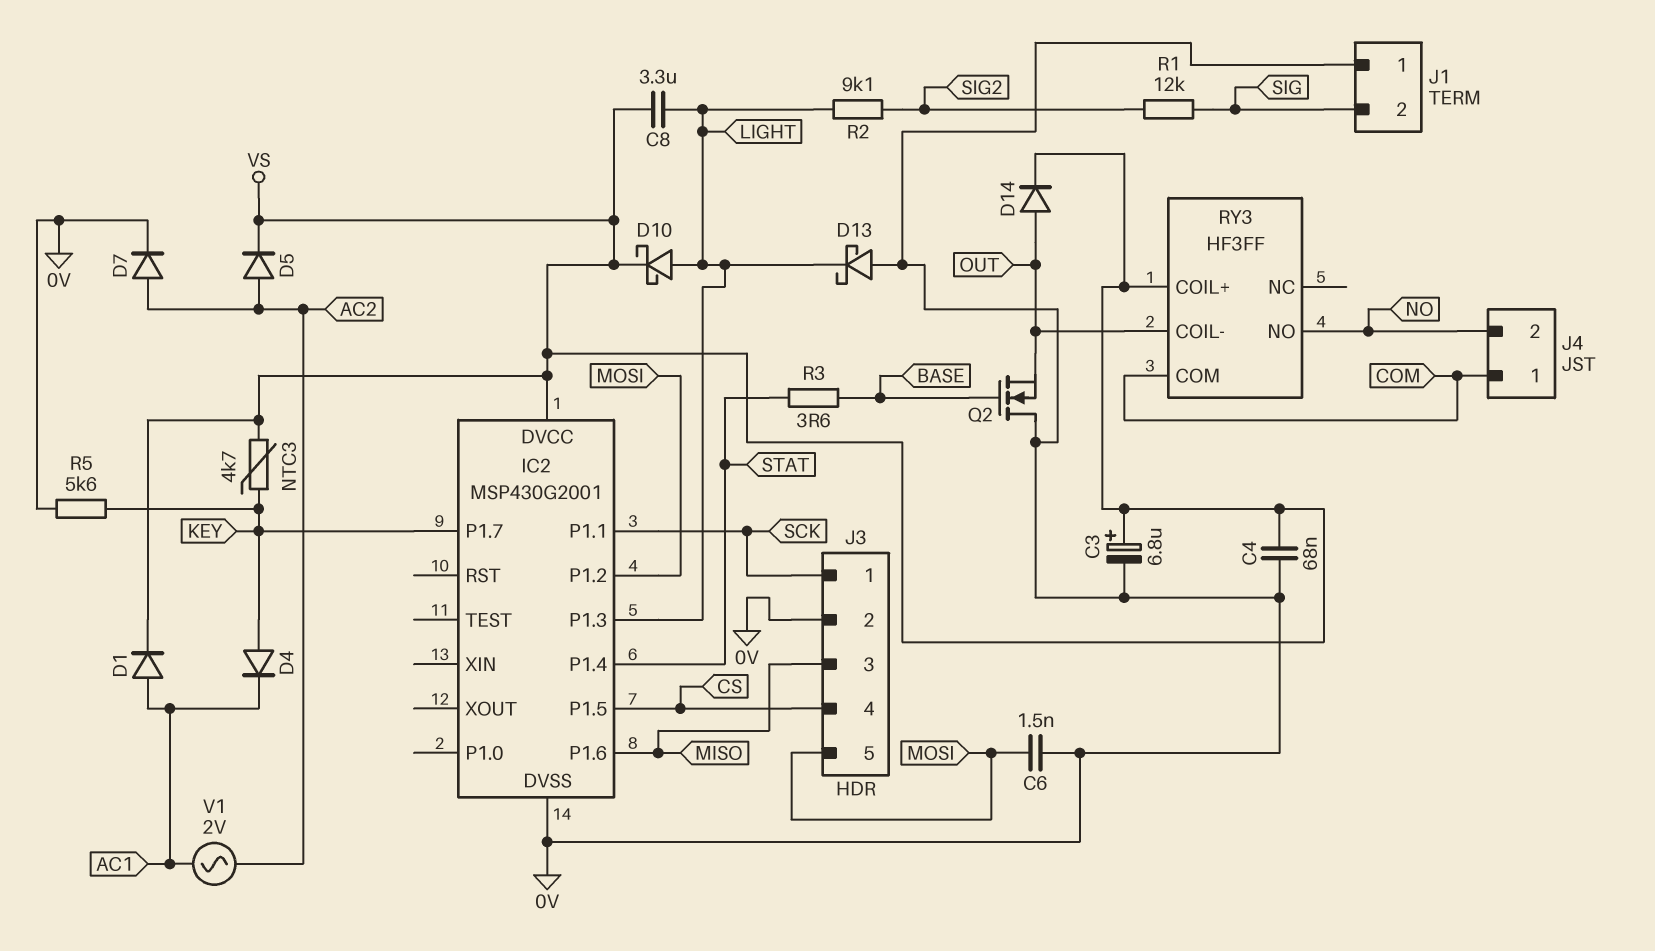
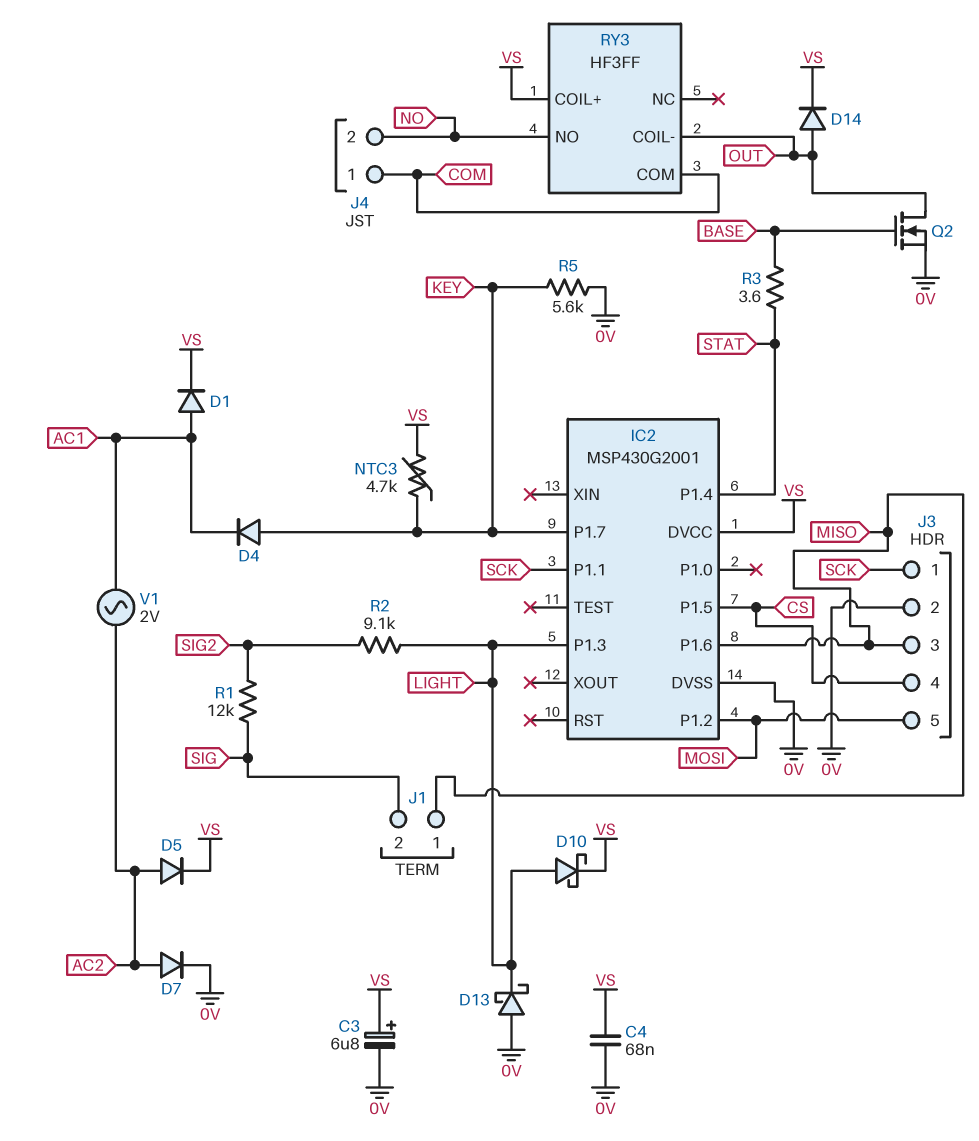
C6: 1.5nF (0V, MOSI) -> none
C8: 3.3uF (LIGHT, VS) -> none
J1 pin 1: 0V -> MISO
Q2: NMOS (G BASE, D 0V, S OUT) -> NMOS (G BASE, D OUT, S 0V)

